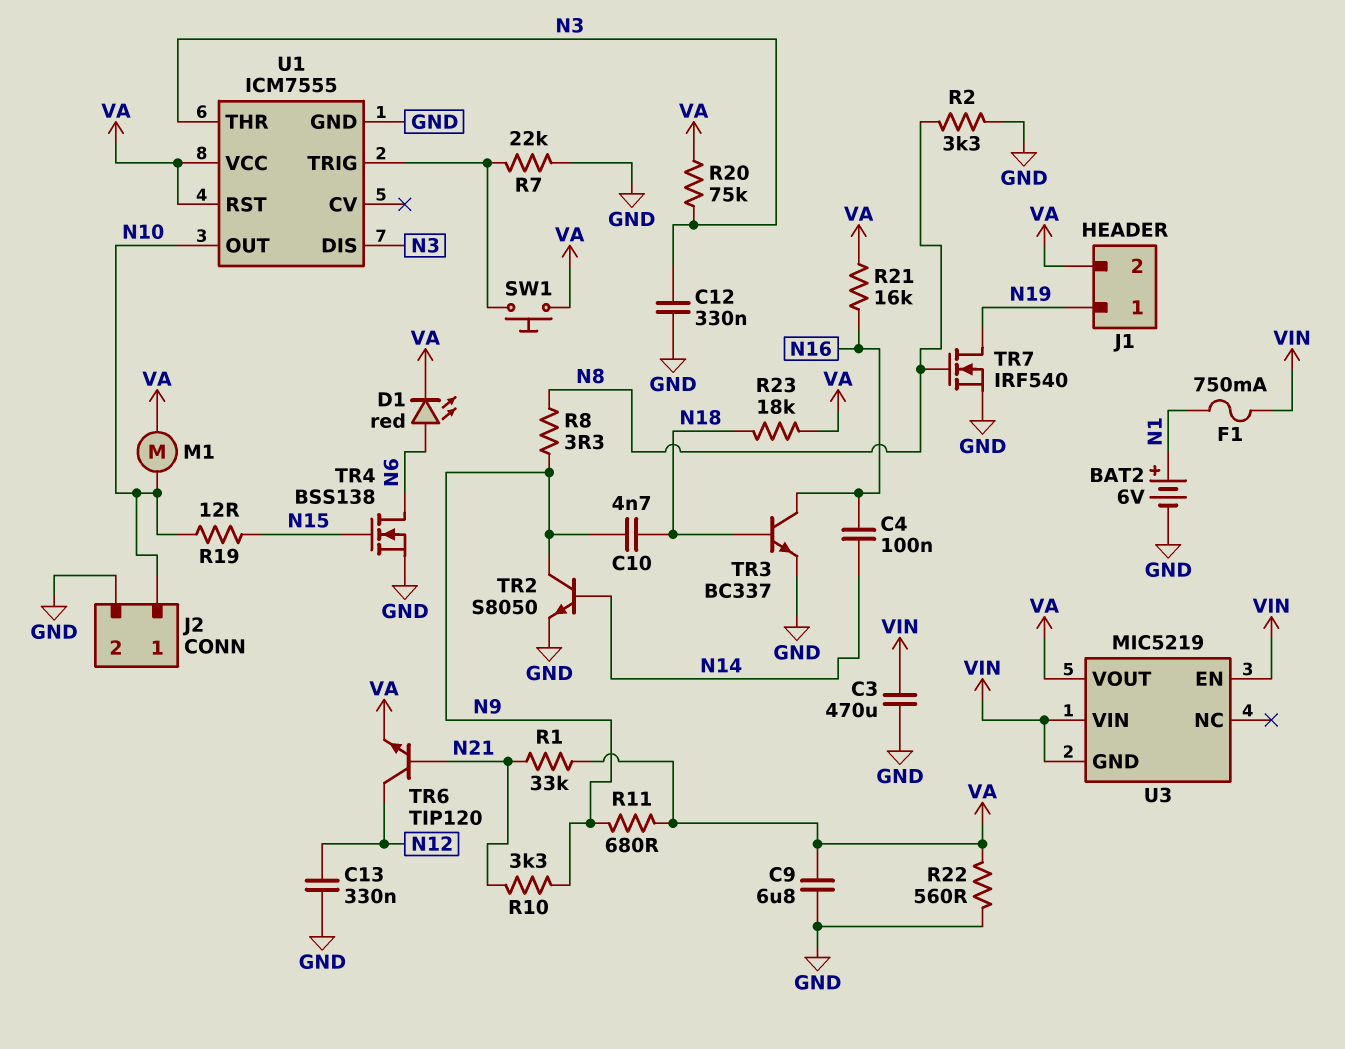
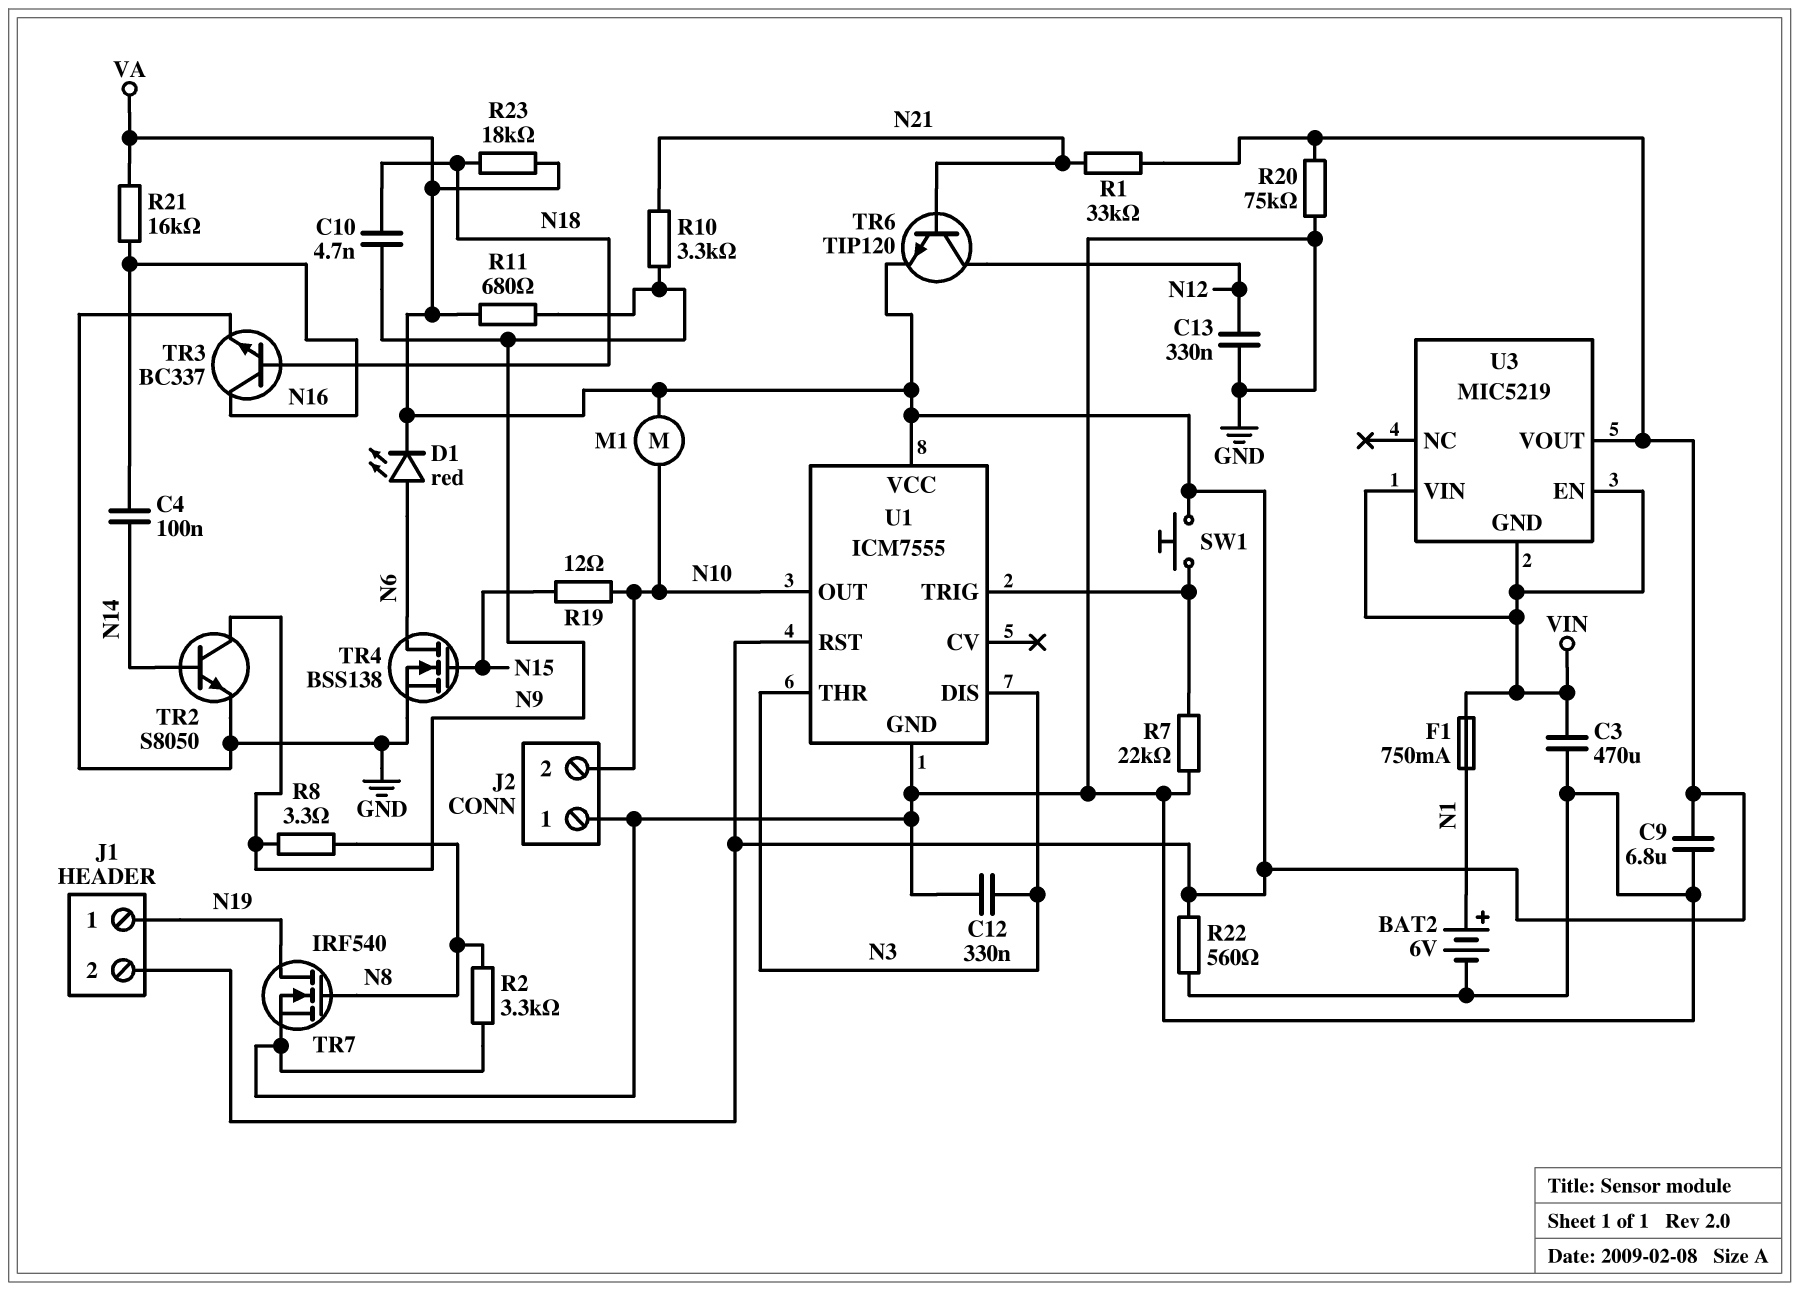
J2 pin 1: N10 -> GND
J2 pin 2: GND -> N10
R20: 75k (N3, VA) -> 75k (GND, VA)

